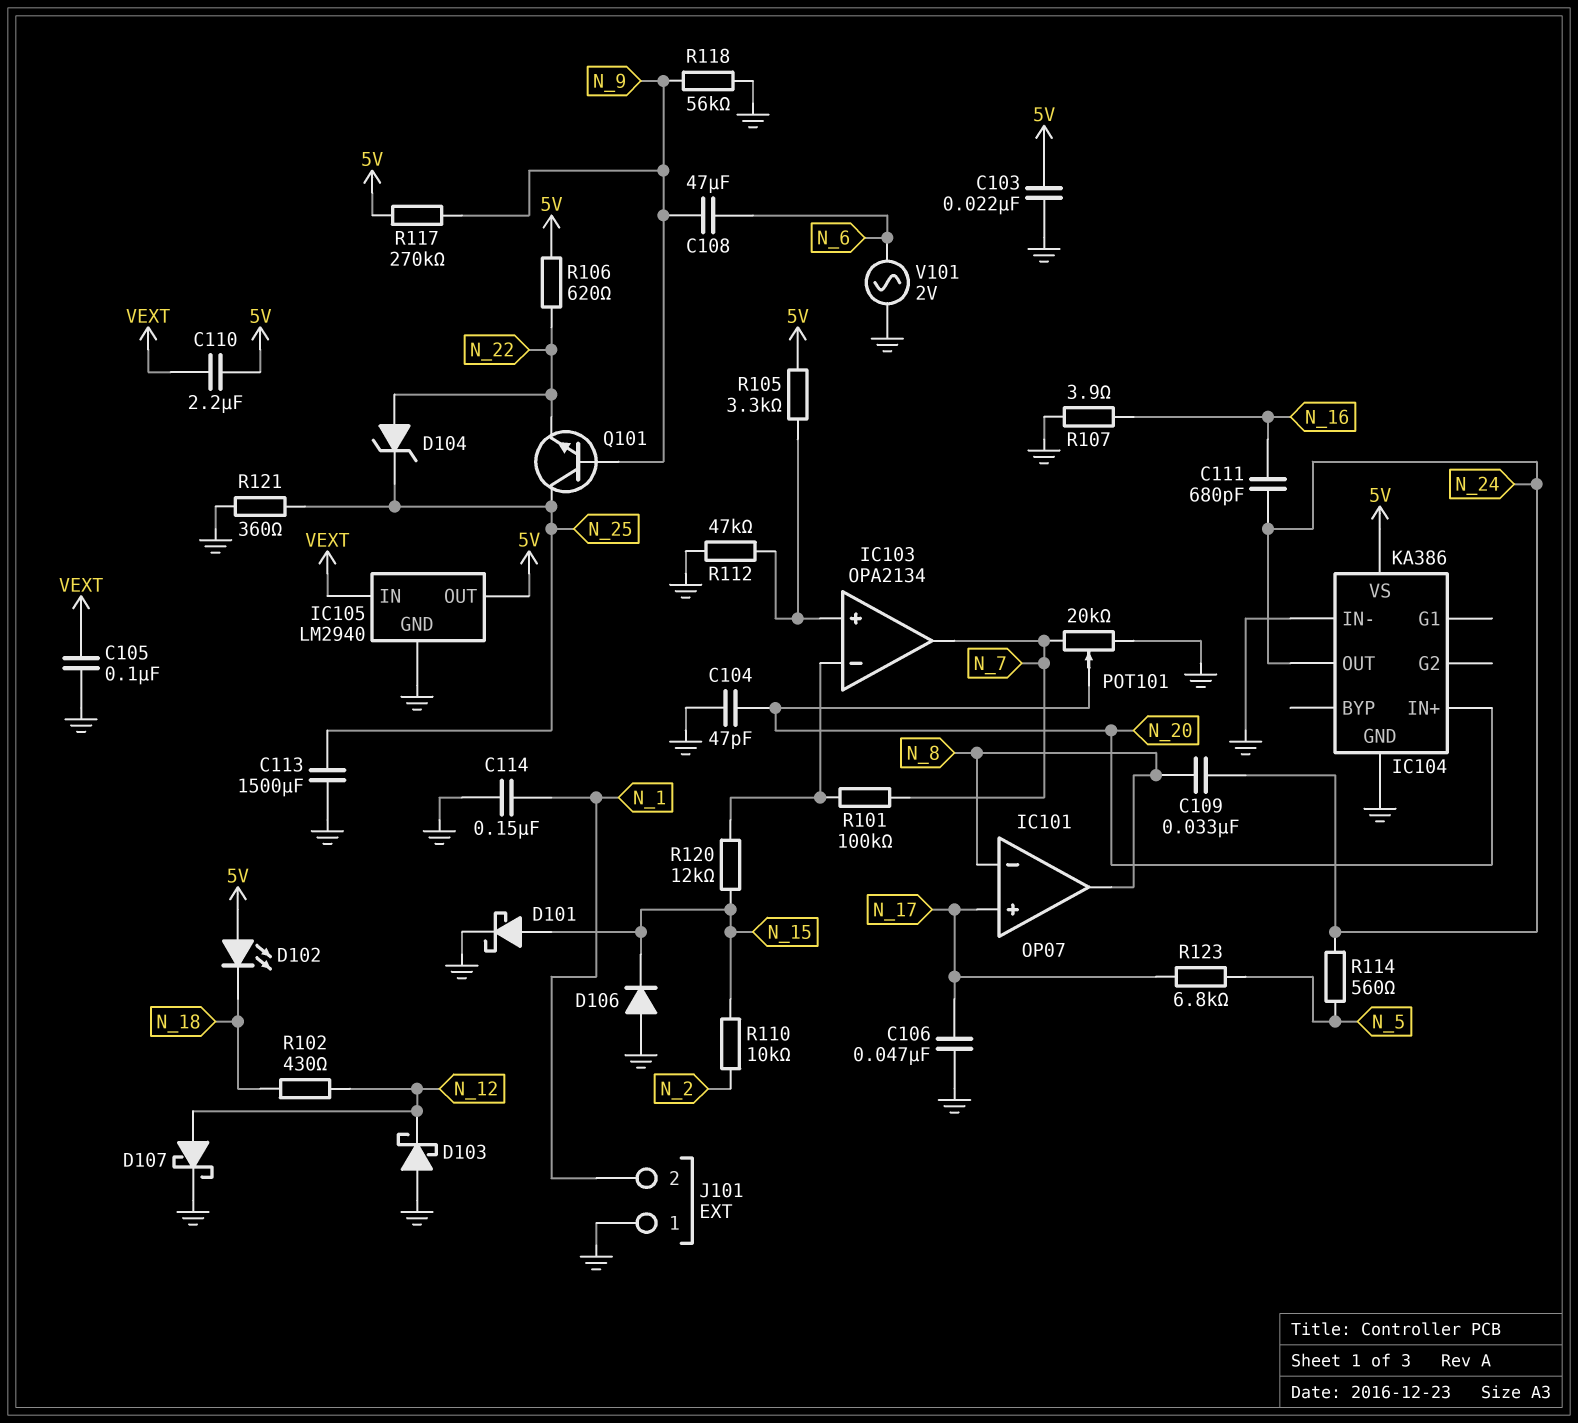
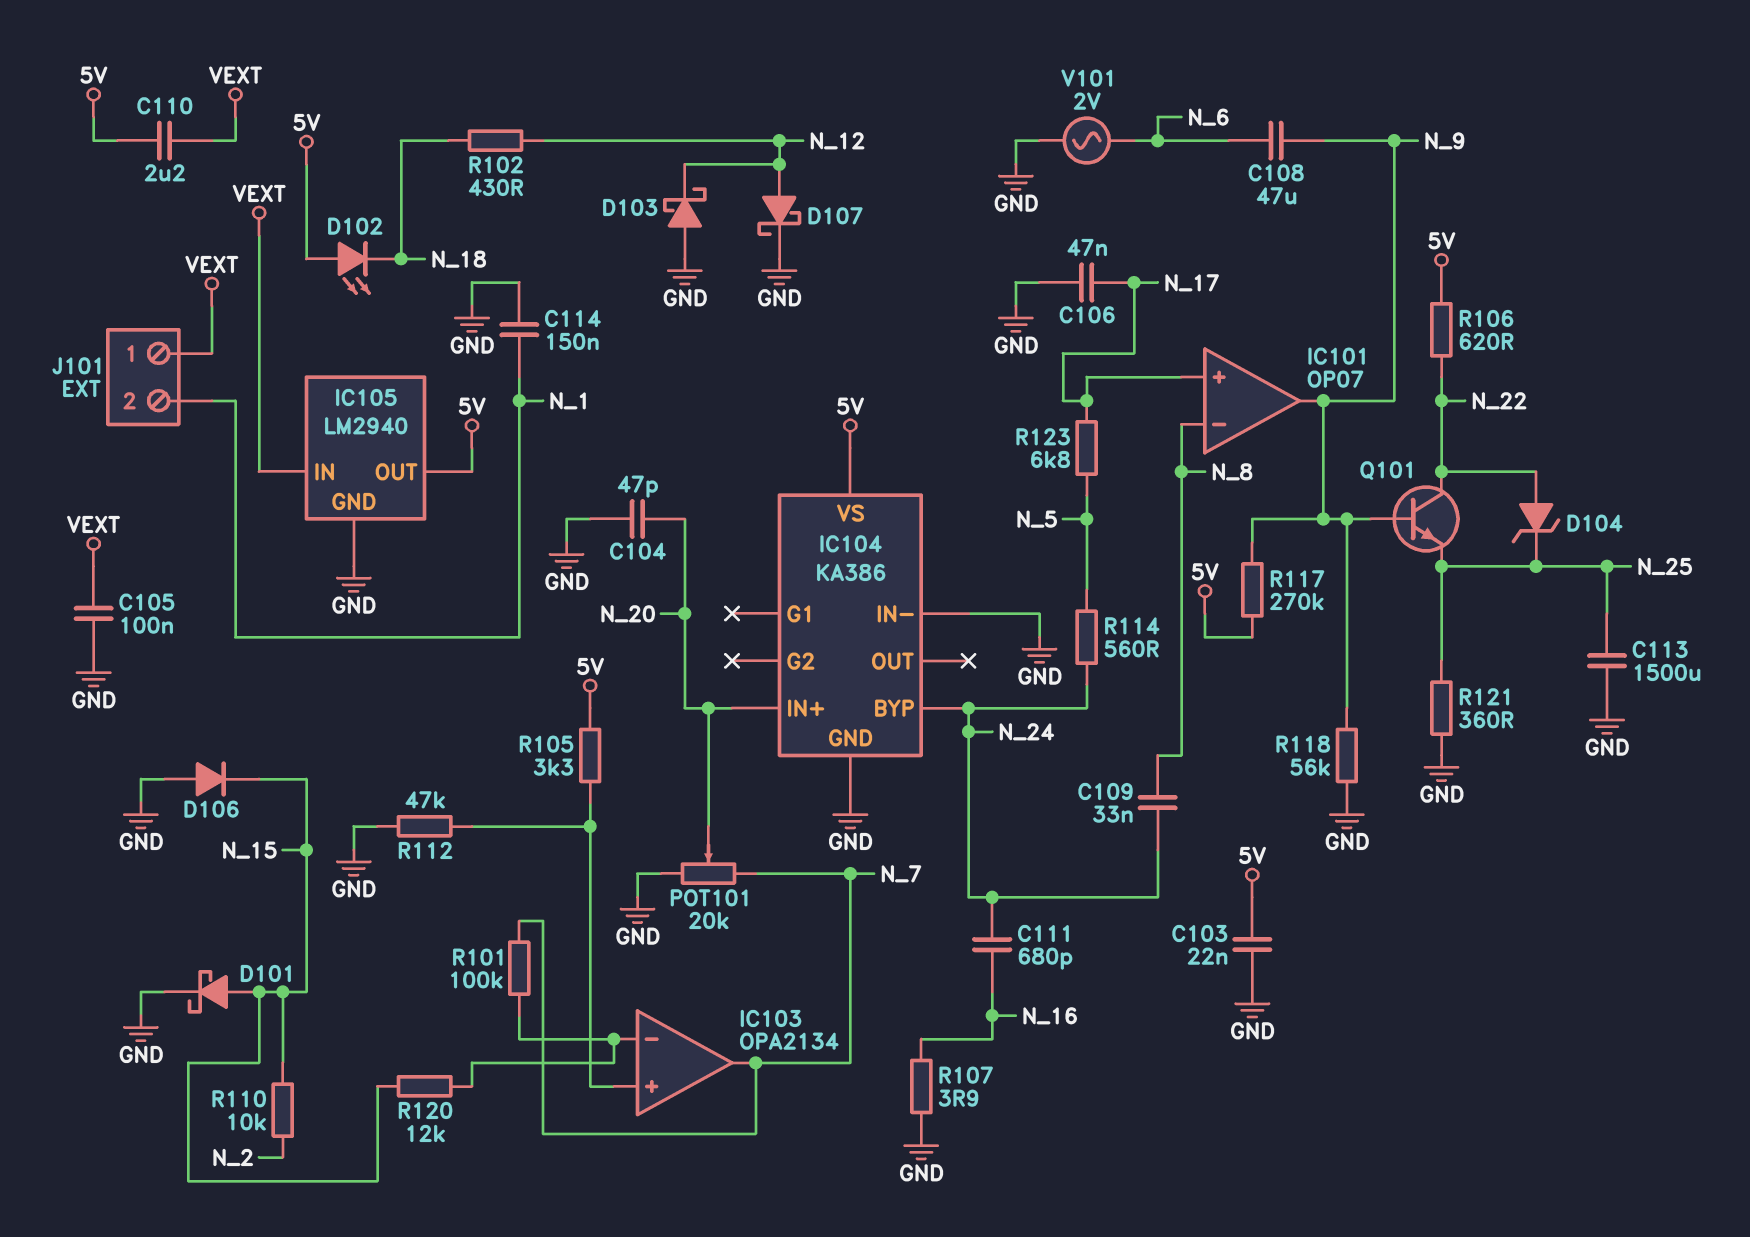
IC101 pin out: N_8 -> N_9
IC104 pin BYP: none -> N_24
IC104 pin OUT: N_24 -> none
J101 pin 1: GND -> VEXT
Q101: NPN (B N_9, C N_25, E N_22) -> NPN (B N_9, C N_22, E N_25)

